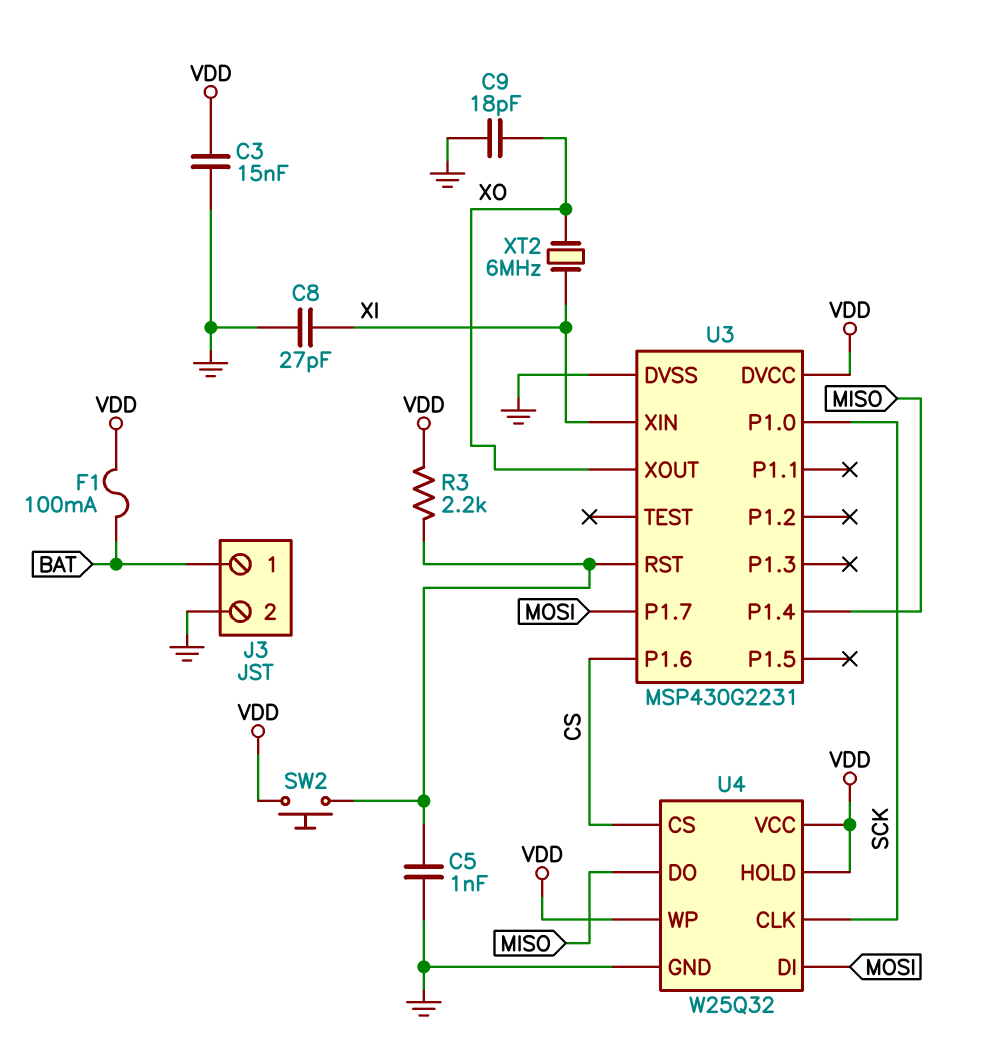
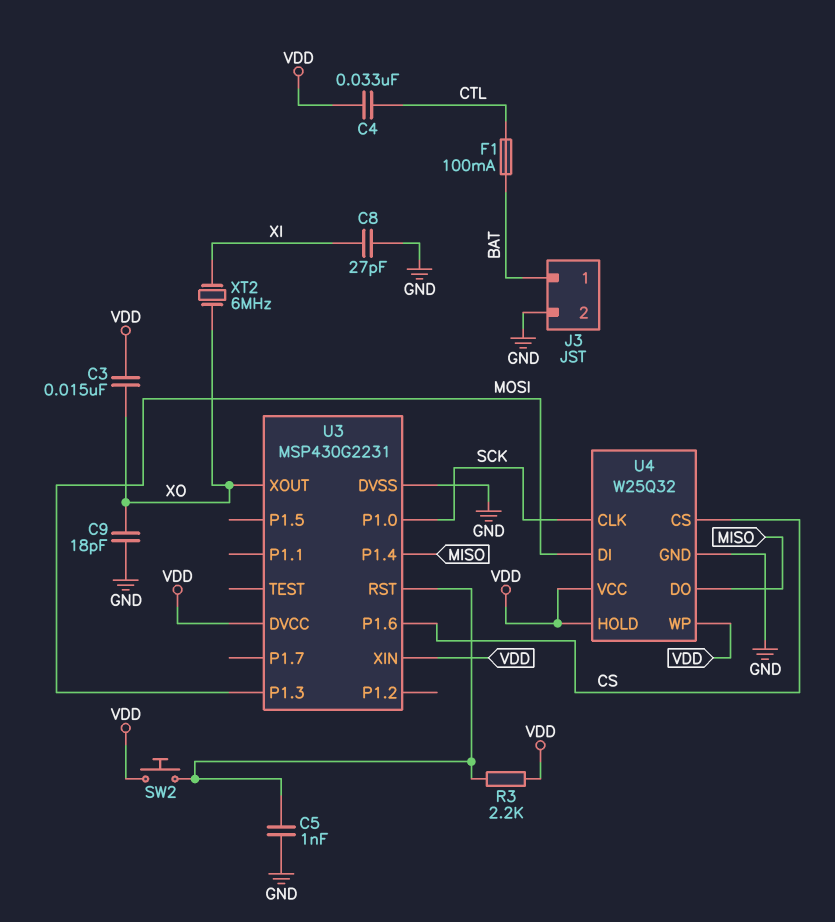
C3: 15nF (GND, VDD) -> 15nF (VDD, XO)
C4: none -> 33nF (CTL, VDD)
F1: 100mA (BAT, VDD) -> 100mA (BAT, CTL)
U3 pin P1.3: none -> MOSI
U3 pin P1.7: MOSI -> none
U3 pin XIN: XI -> VDD

